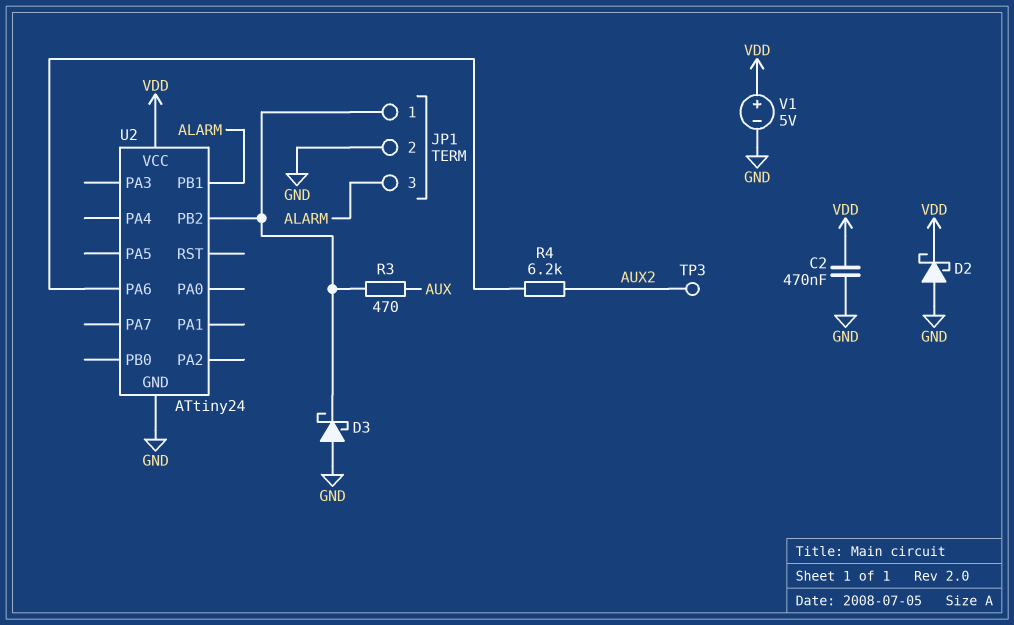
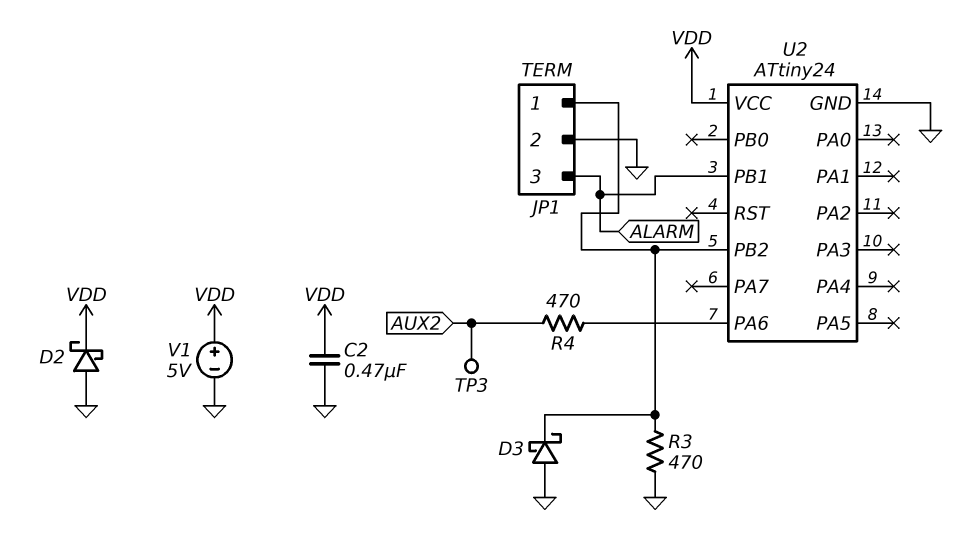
R3: 470 (AUX, JP1/1) -> 470 (GND, JP1/1)
R4: 6.2k (AUX2, U2/PA6) -> 470 (AUX2, U2/PA6)

